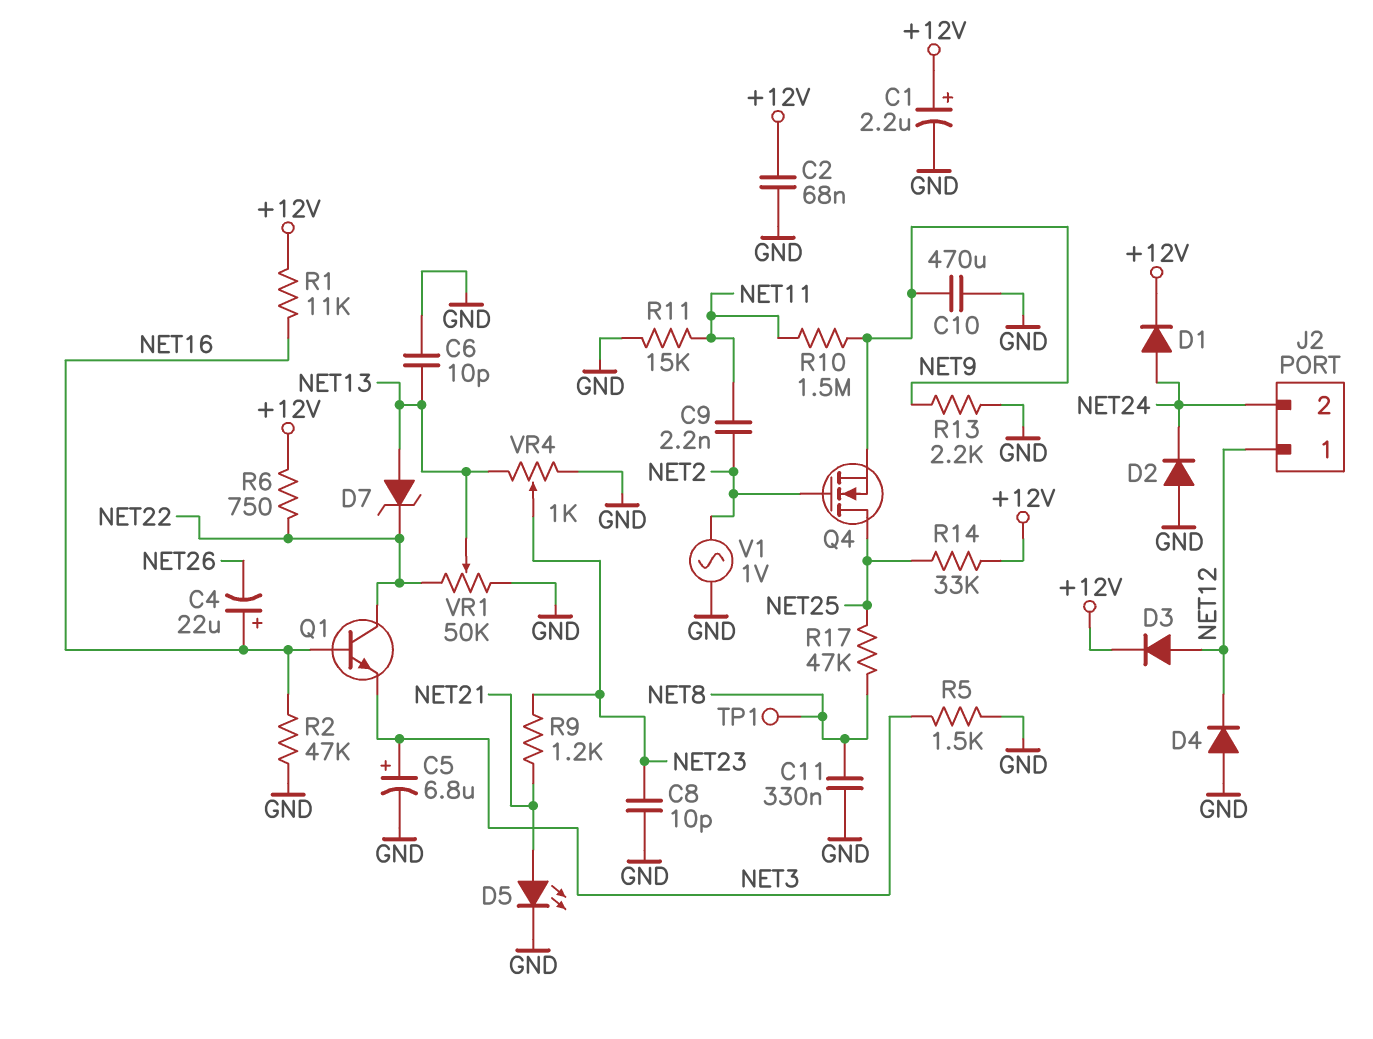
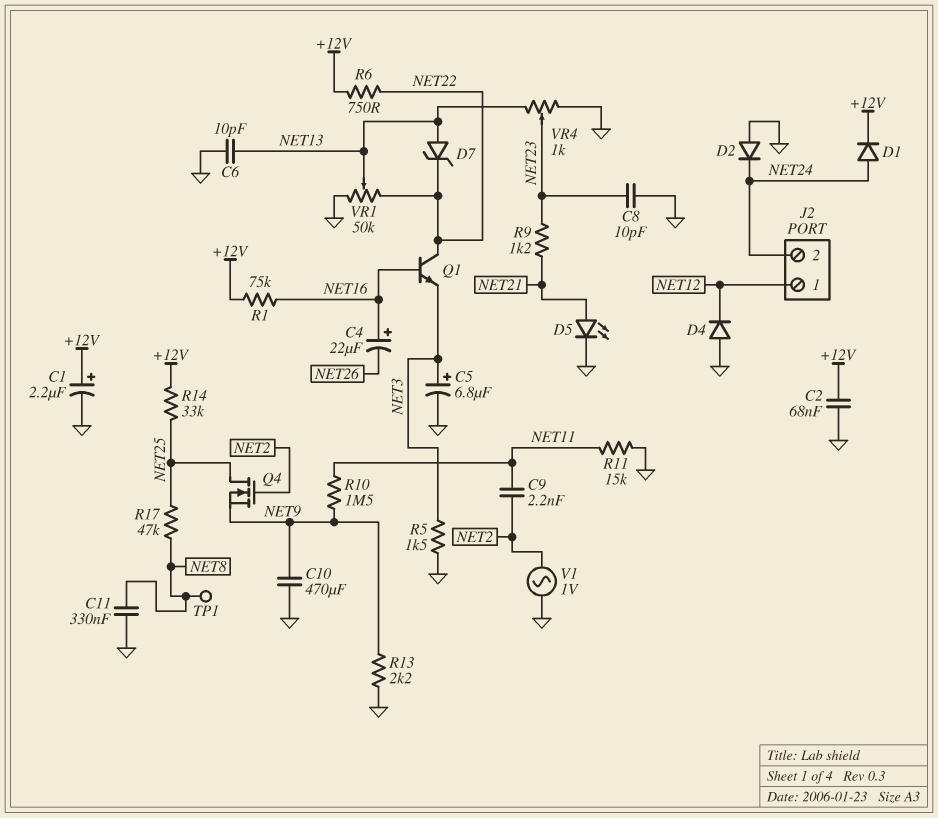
D3: diode (A NET12, K +12V) -> none
R1: 11k (+12V, NET16) -> 75k (+12V, NET16)
R2: 47k (GND, NET16) -> none

